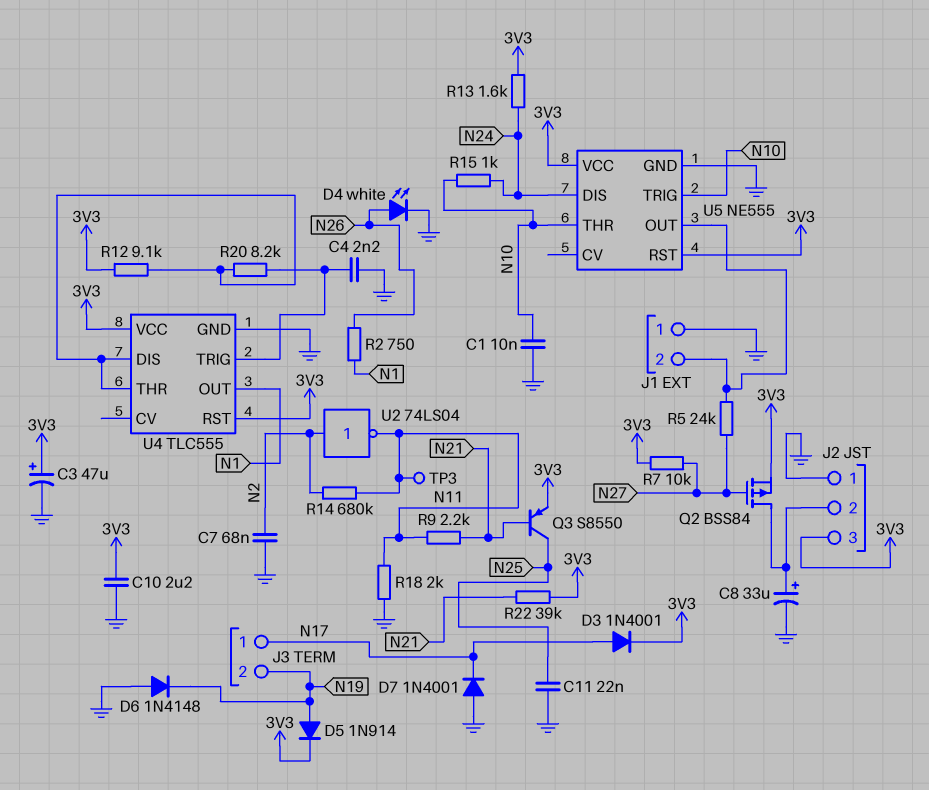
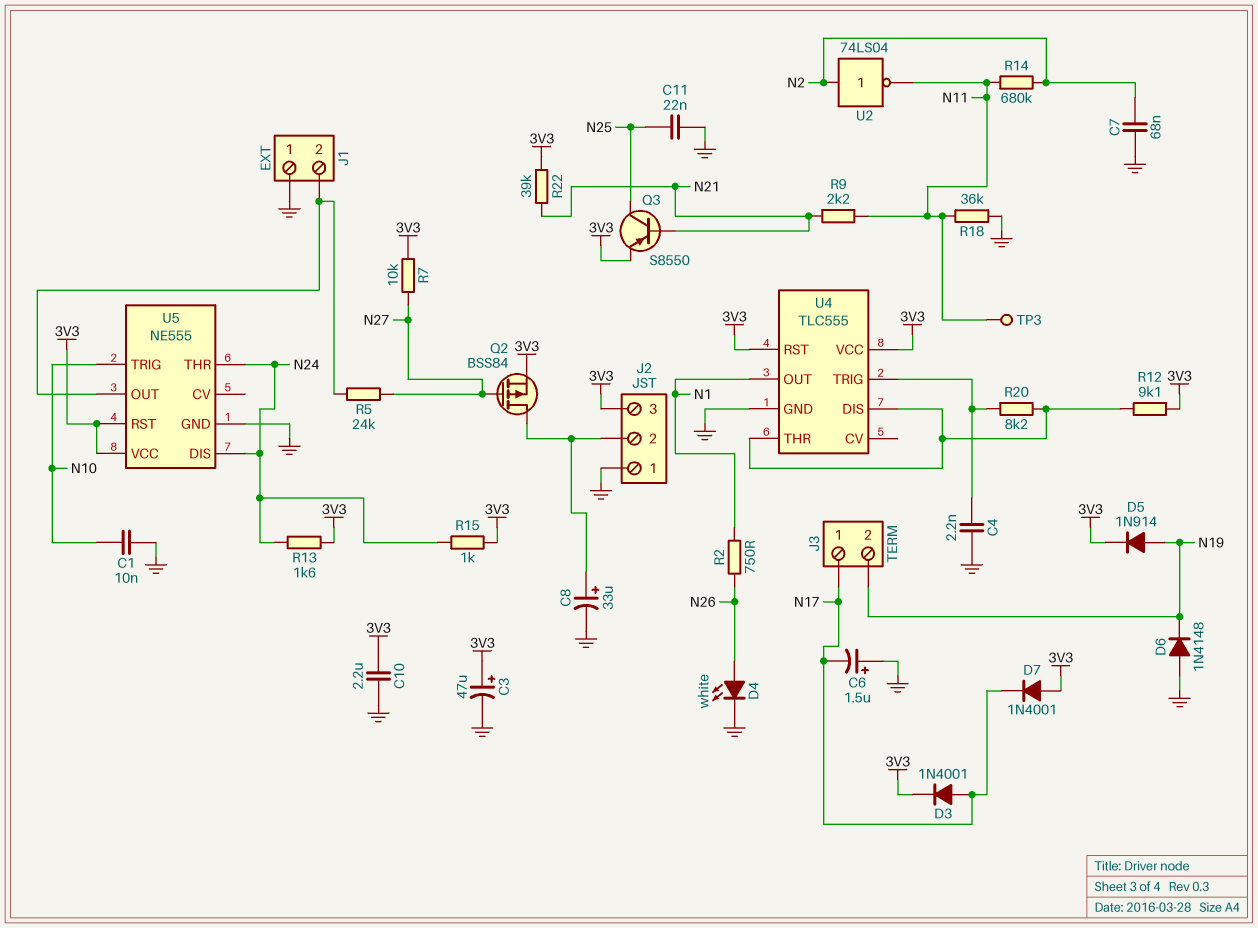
C6: none -> 1.5uF (plus GND, minus N17)
D7: diode 1N4001 (A GND, K N17) -> diode 1N4001 (A 3V3, K N17)
R15: 1k (N10, N24) -> 1k (3V3, N24)
R18: 2k (GND, N11) -> 36k (GND, N11)
U5 pin THR: N10 -> N24

